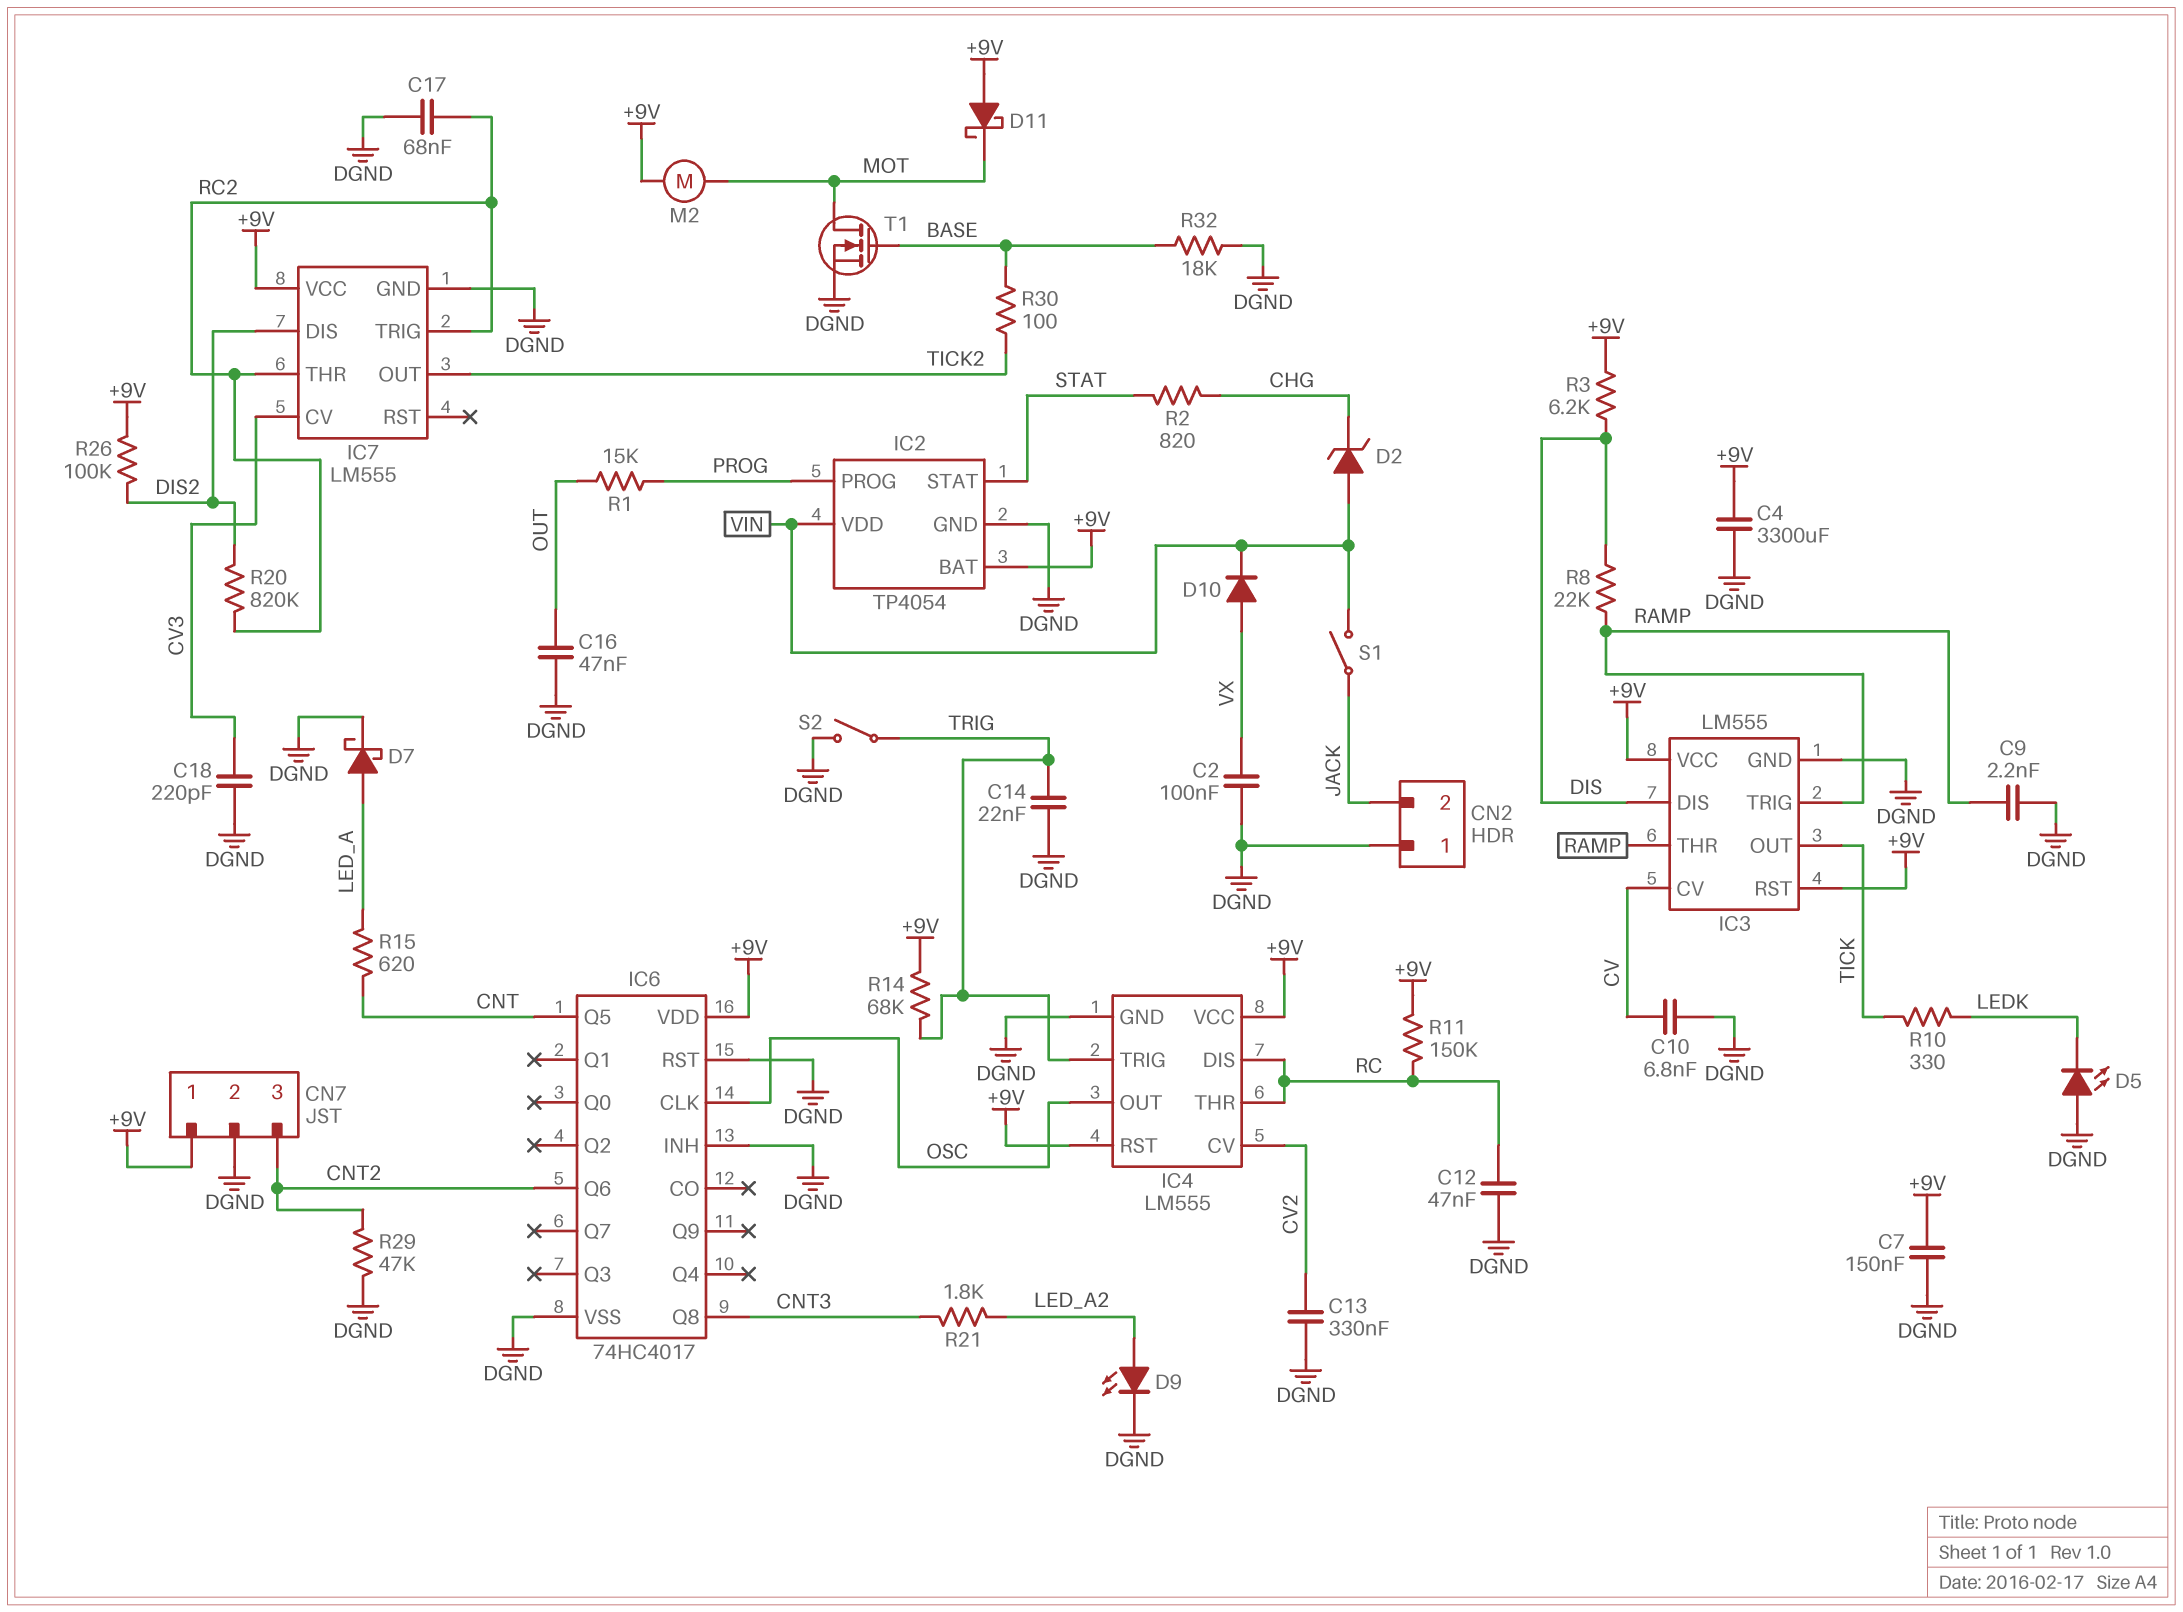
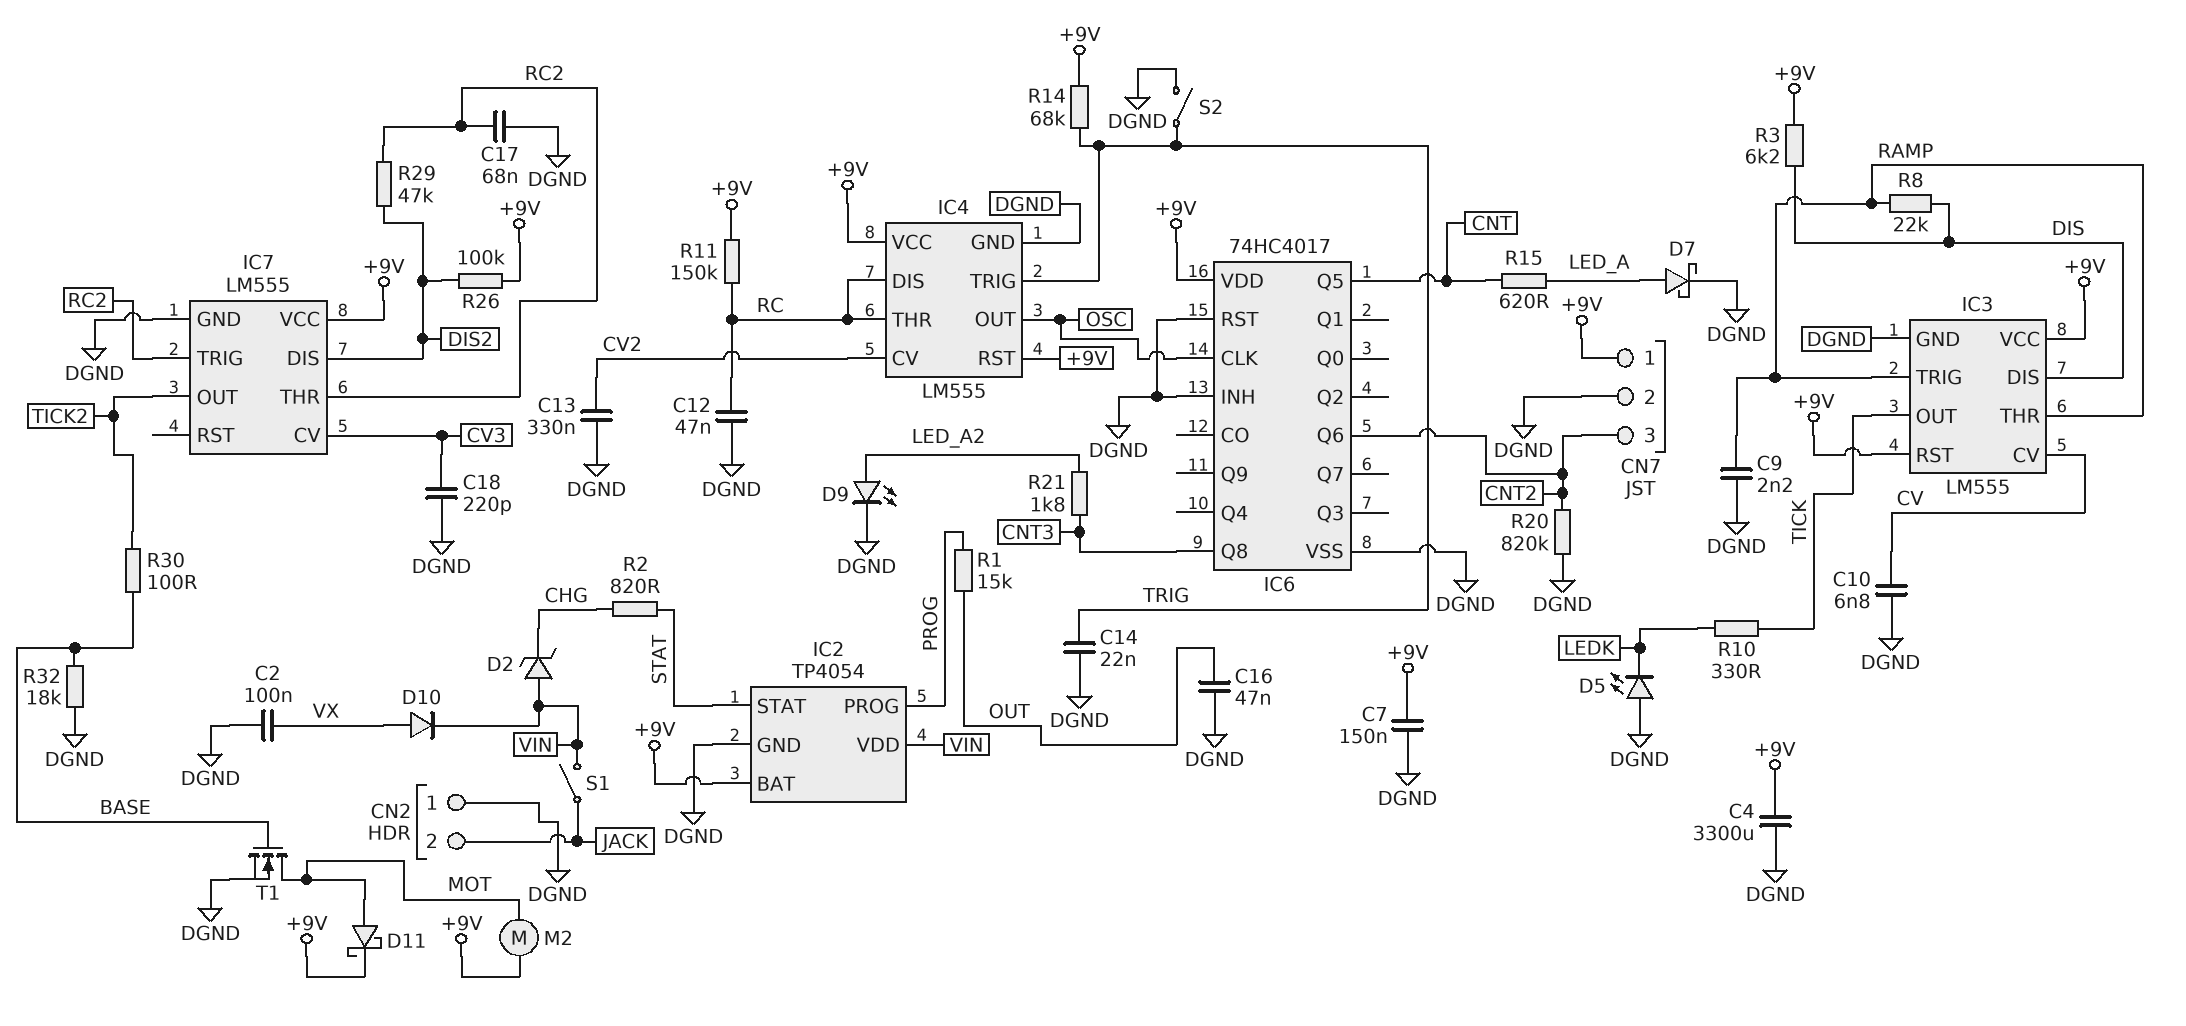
D11: schottky (A +9V, K MOT) -> schottky (A MOT, K +9V)
R20: 820k (DIS2, RC2) -> 820k (CNT2, DGND)
R29: 47k (CNT2, DGND) -> 47k (DIS2, RC2)

